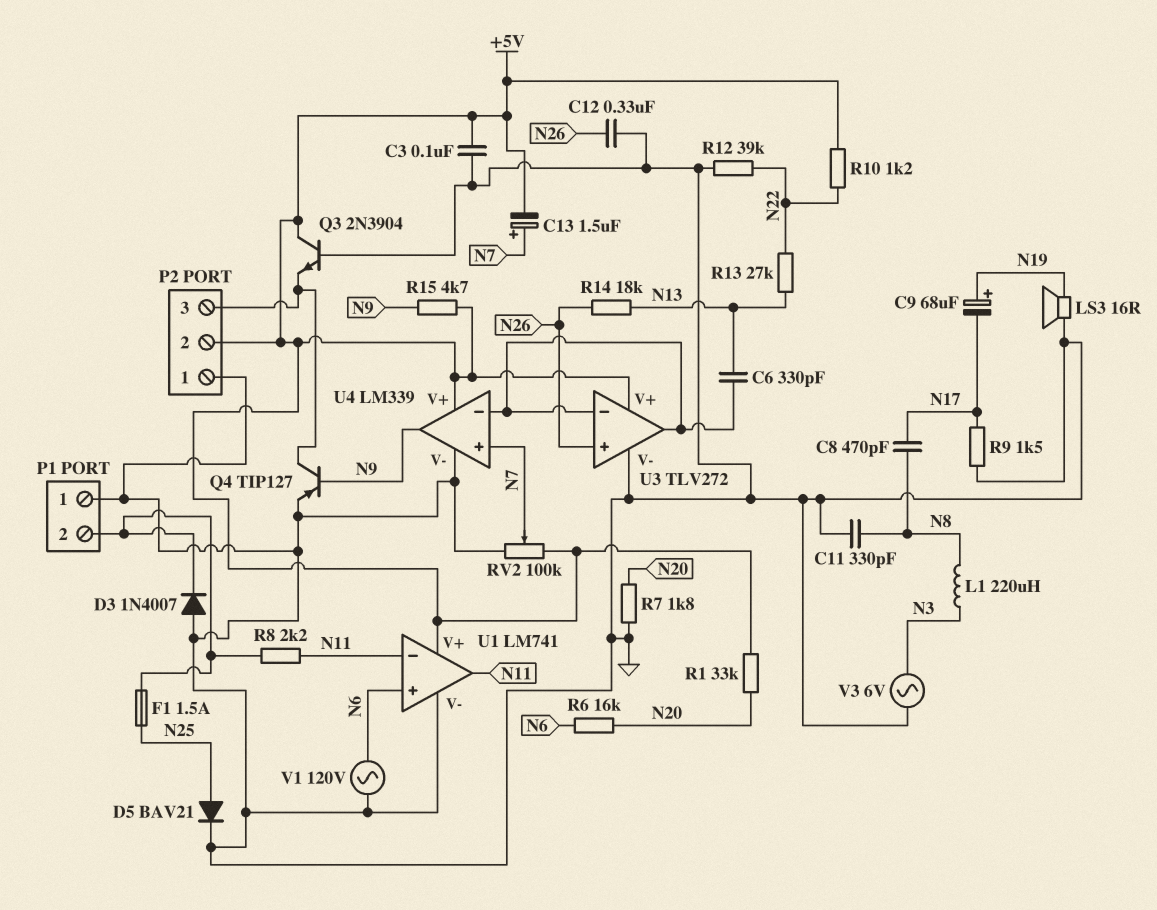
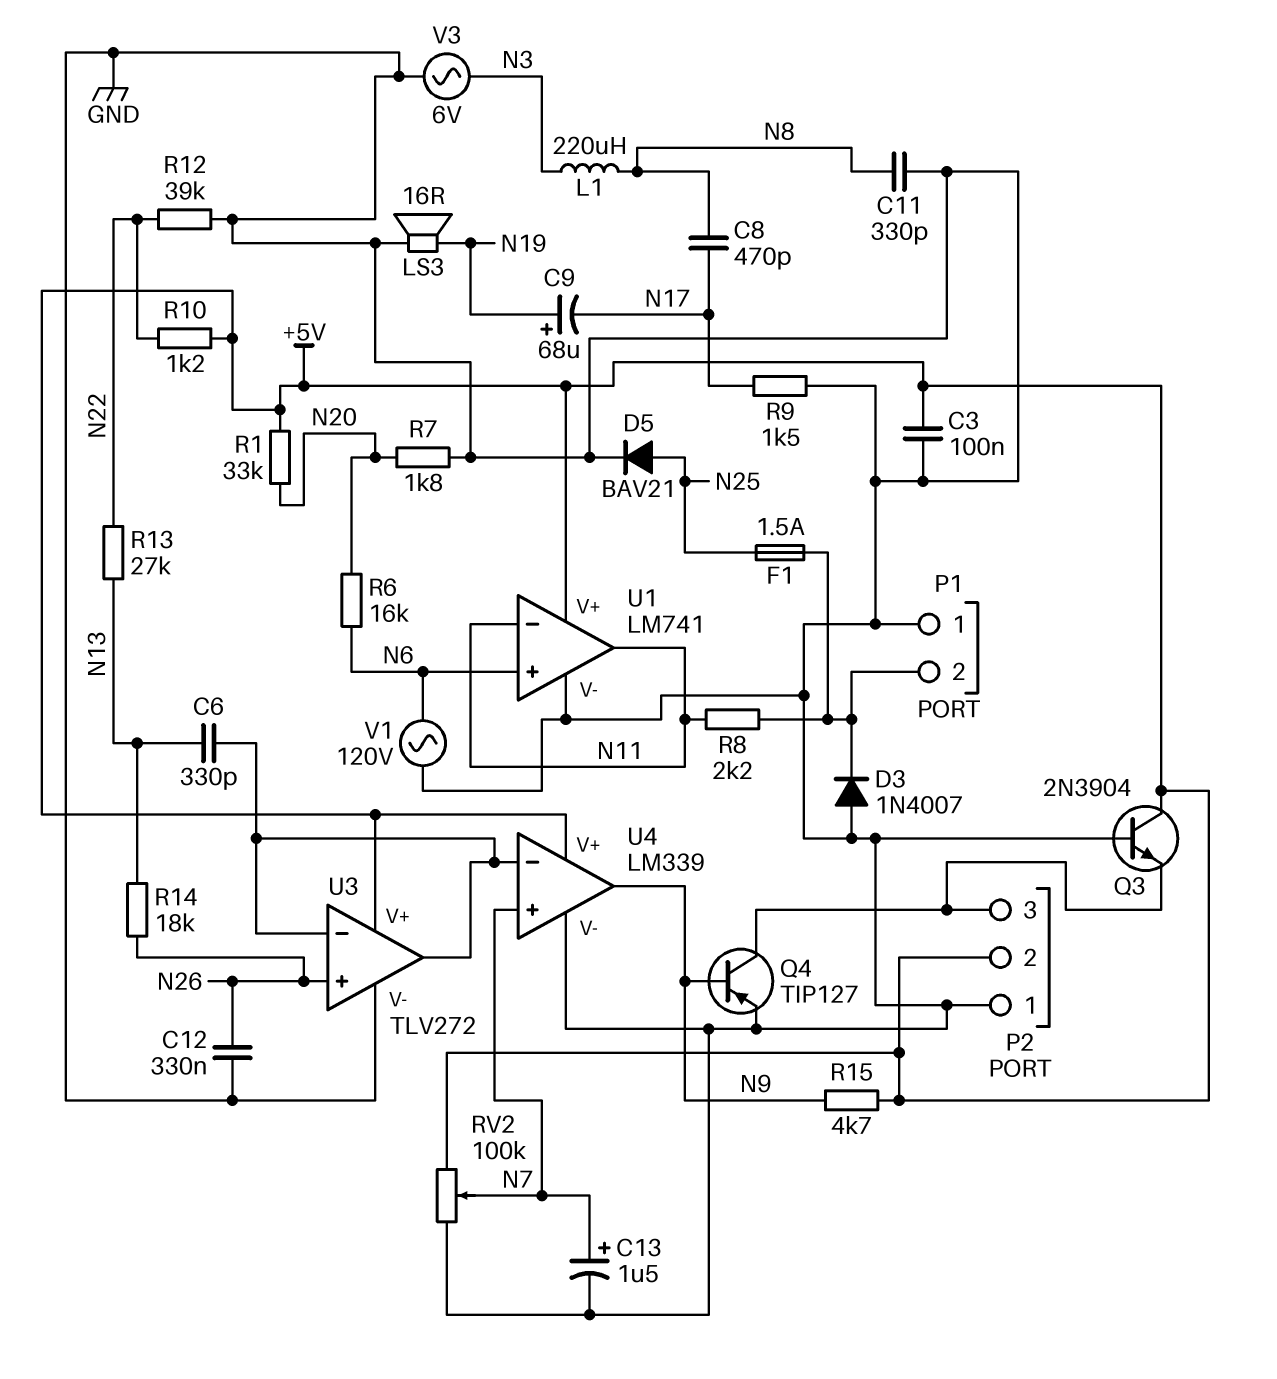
C13: 1.5uF (plus N7, minus +5V) -> 1.5uF (plus N7, minus GND)

